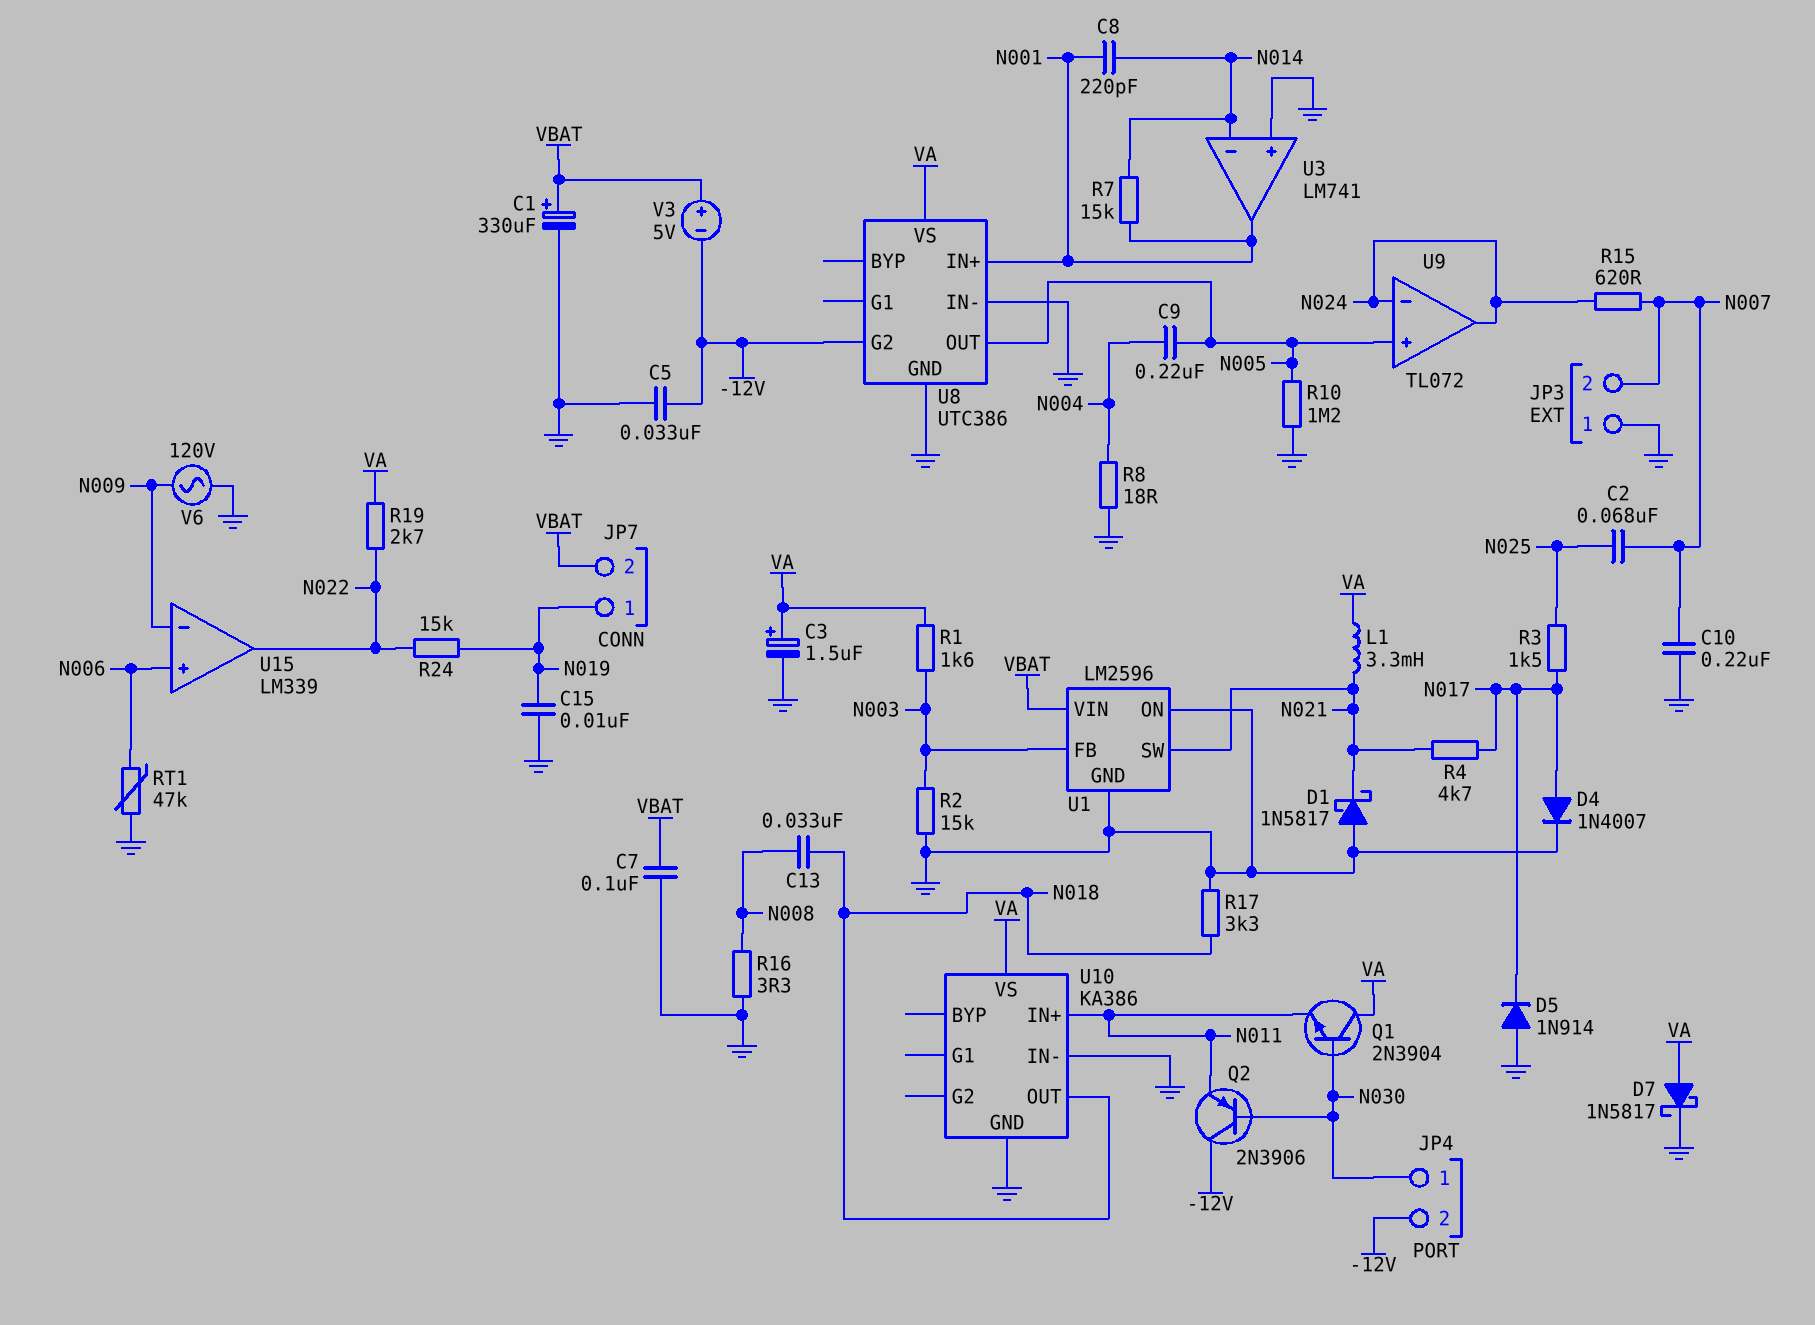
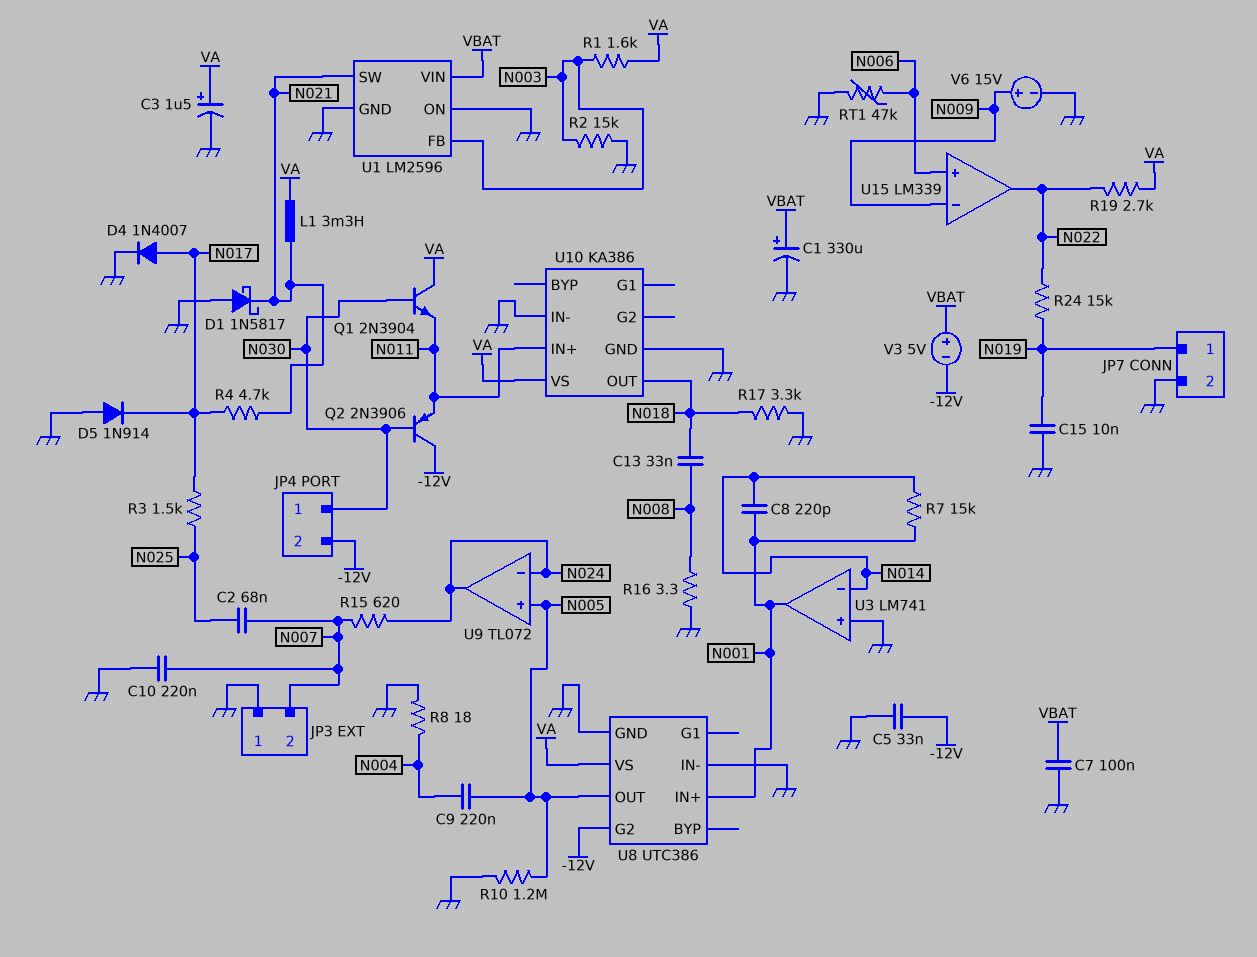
D7: schottky 1N5817 (A VA, K GND) -> none
JP7 pin 2: VBAT -> GND
V6: AC 120V (GND, N009) -> 15V (plus N009, minus GND)

